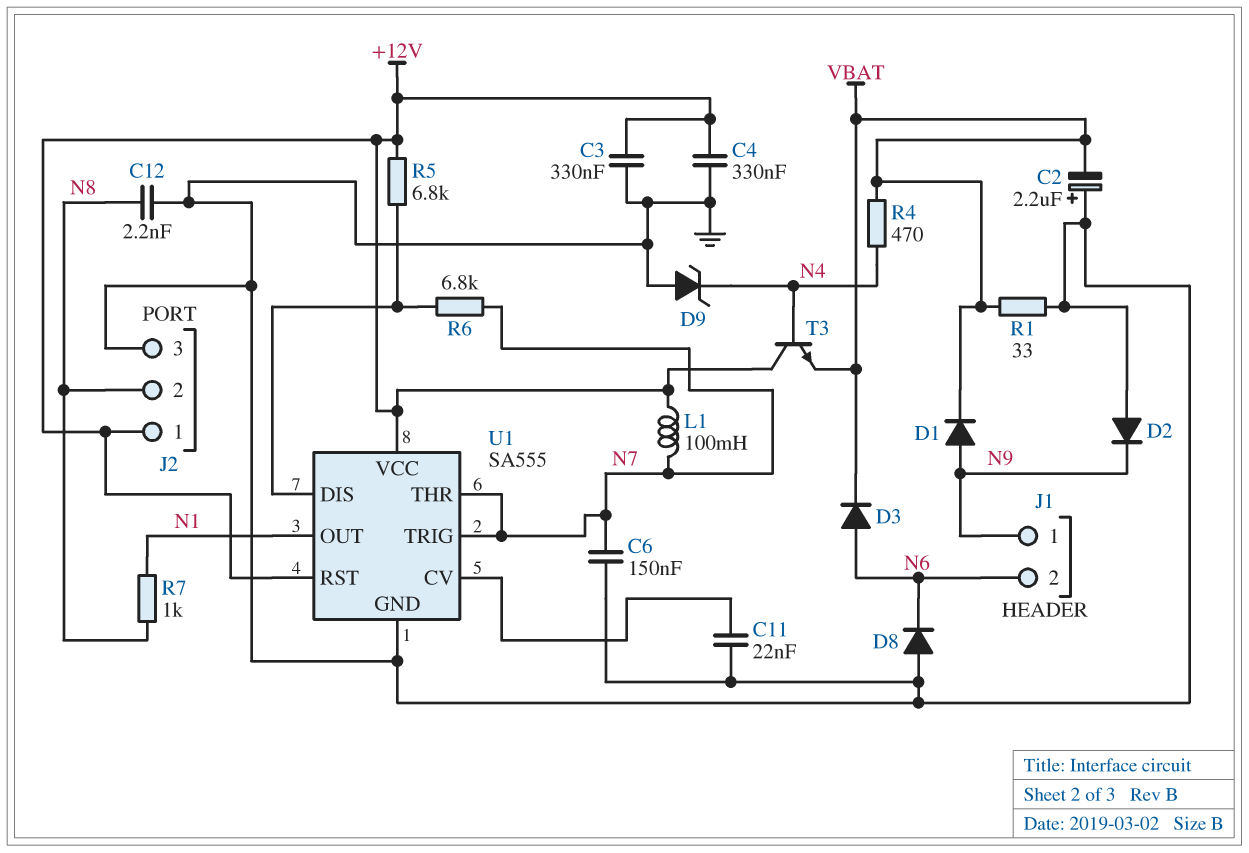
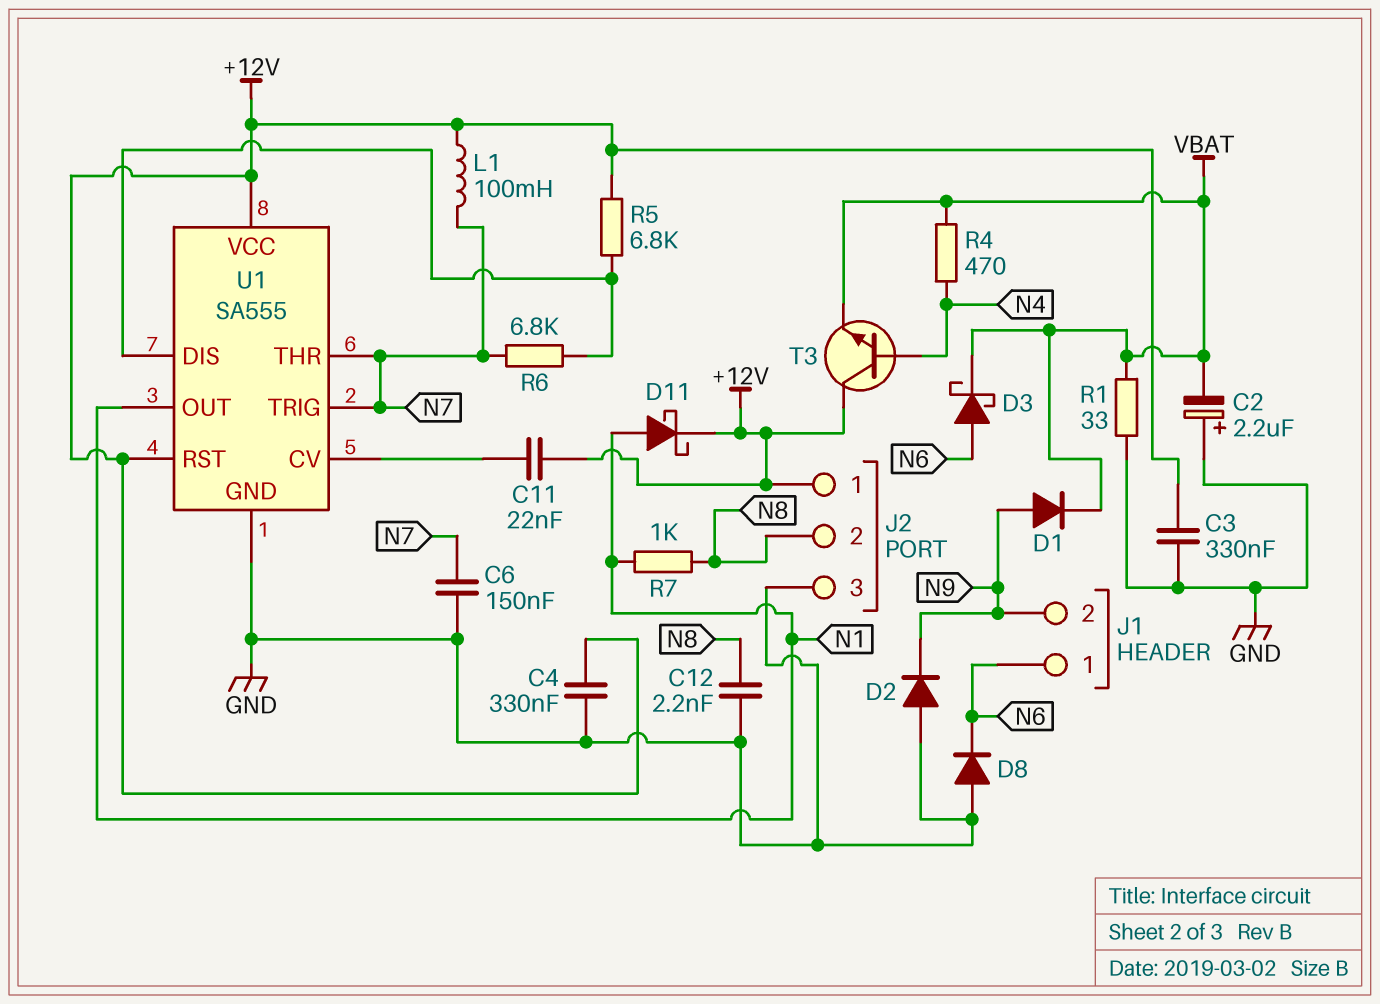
C11: 22nF (GND, U1/CV) -> 22nF (+12V, U1/CV)
D3: diode (A N6, K VBAT) -> schottky (A N6, K VBAT)
D9: zener (A GND, K N4) -> none
D11: none -> schottky (A N1, K +12V)
J1 pin 1: N9 -> N6
J1 pin 2: N6 -> N9

